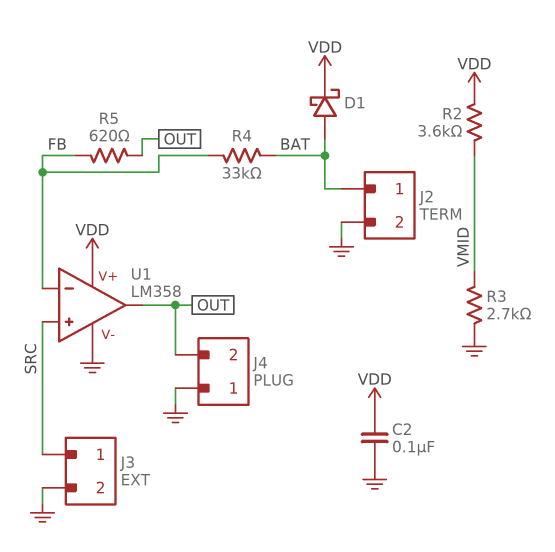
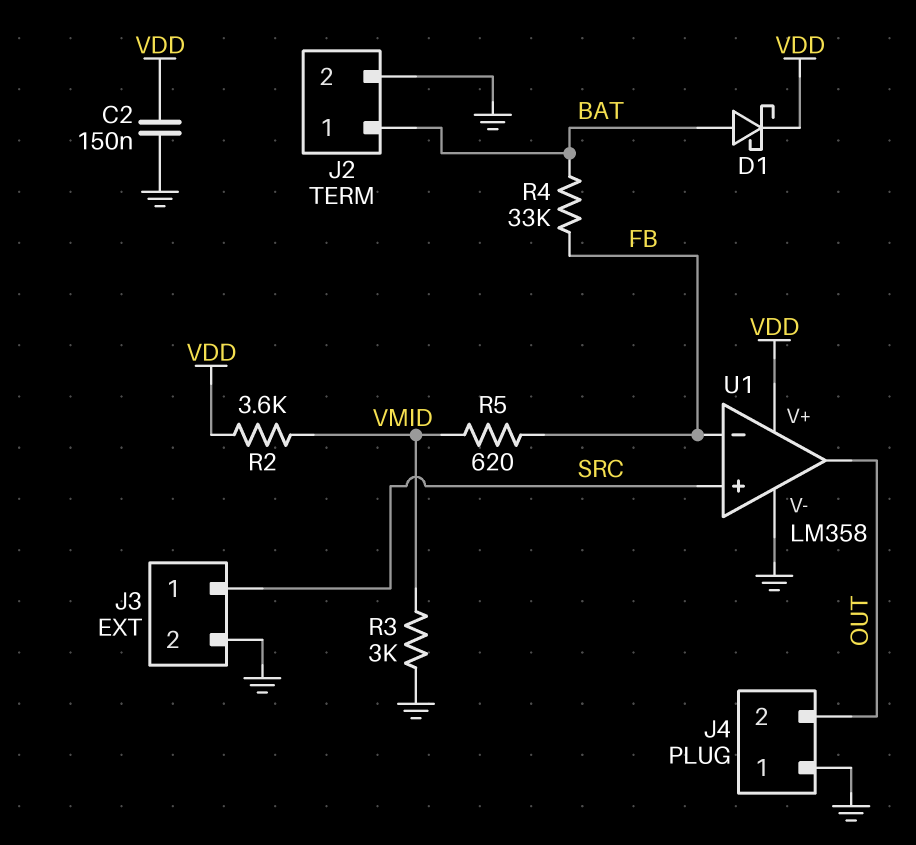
C2: 100nF (GND, VDD) -> 150nF (GND, VDD)
R3: 2.7k (GND, VMID) -> 3k (GND, VMID)
R5: 620 (FB, OUT) -> 620 (FB, VMID)

